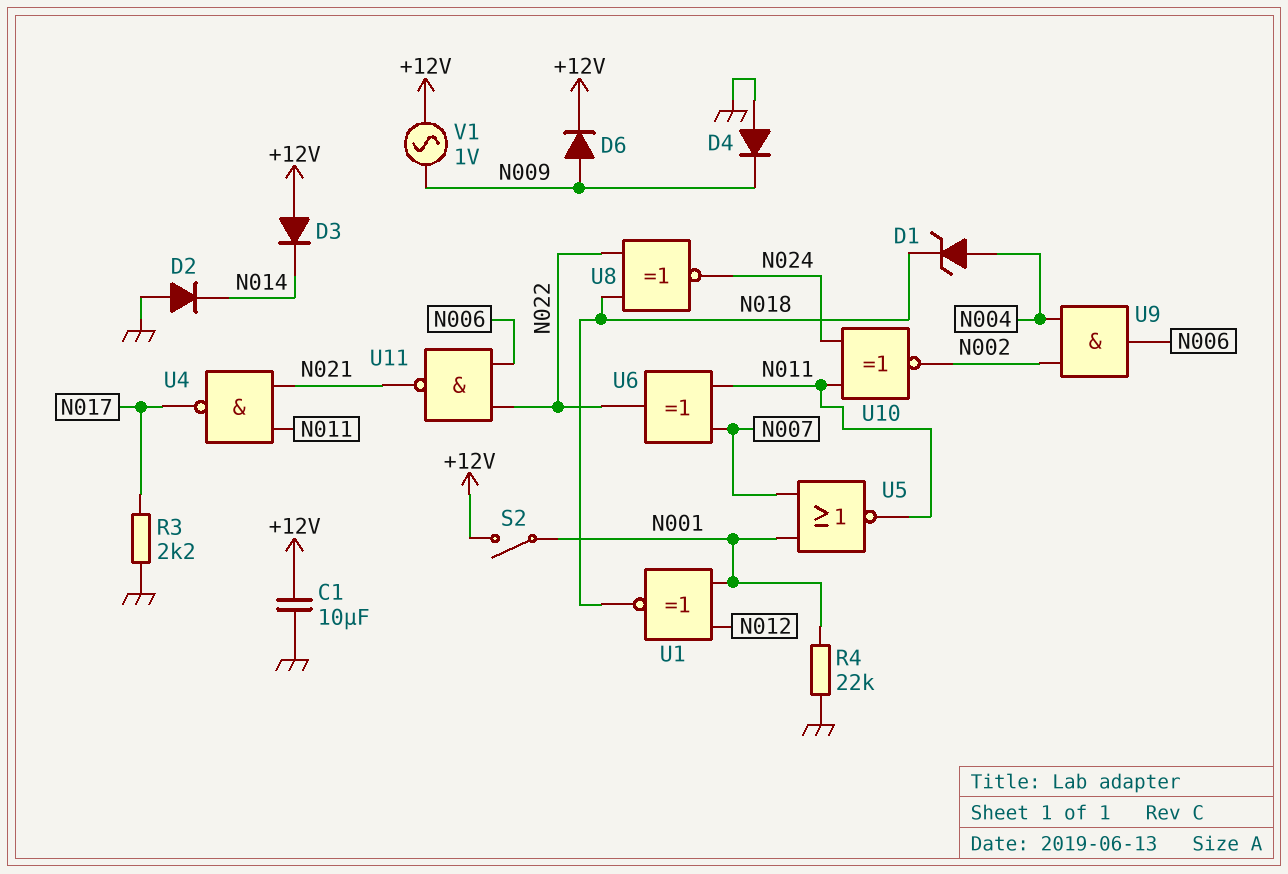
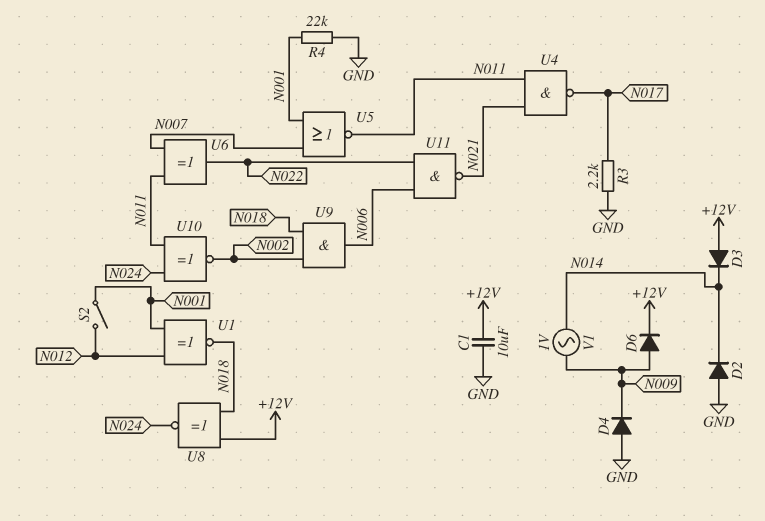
D1: zener (A N004, K N018) -> none
S2: switch (+12V, N001) -> switch (N001, N012)
U8: XNOR (in N018, in N022, out N024) -> XNOR (in +12V, in N018, out N024)
U9: AND (in N002, in N004, out N006) -> AND (in N002, in N018, out N006)
V1: AC 1V (+12V, N009) -> AC 1V (N009, N014)

